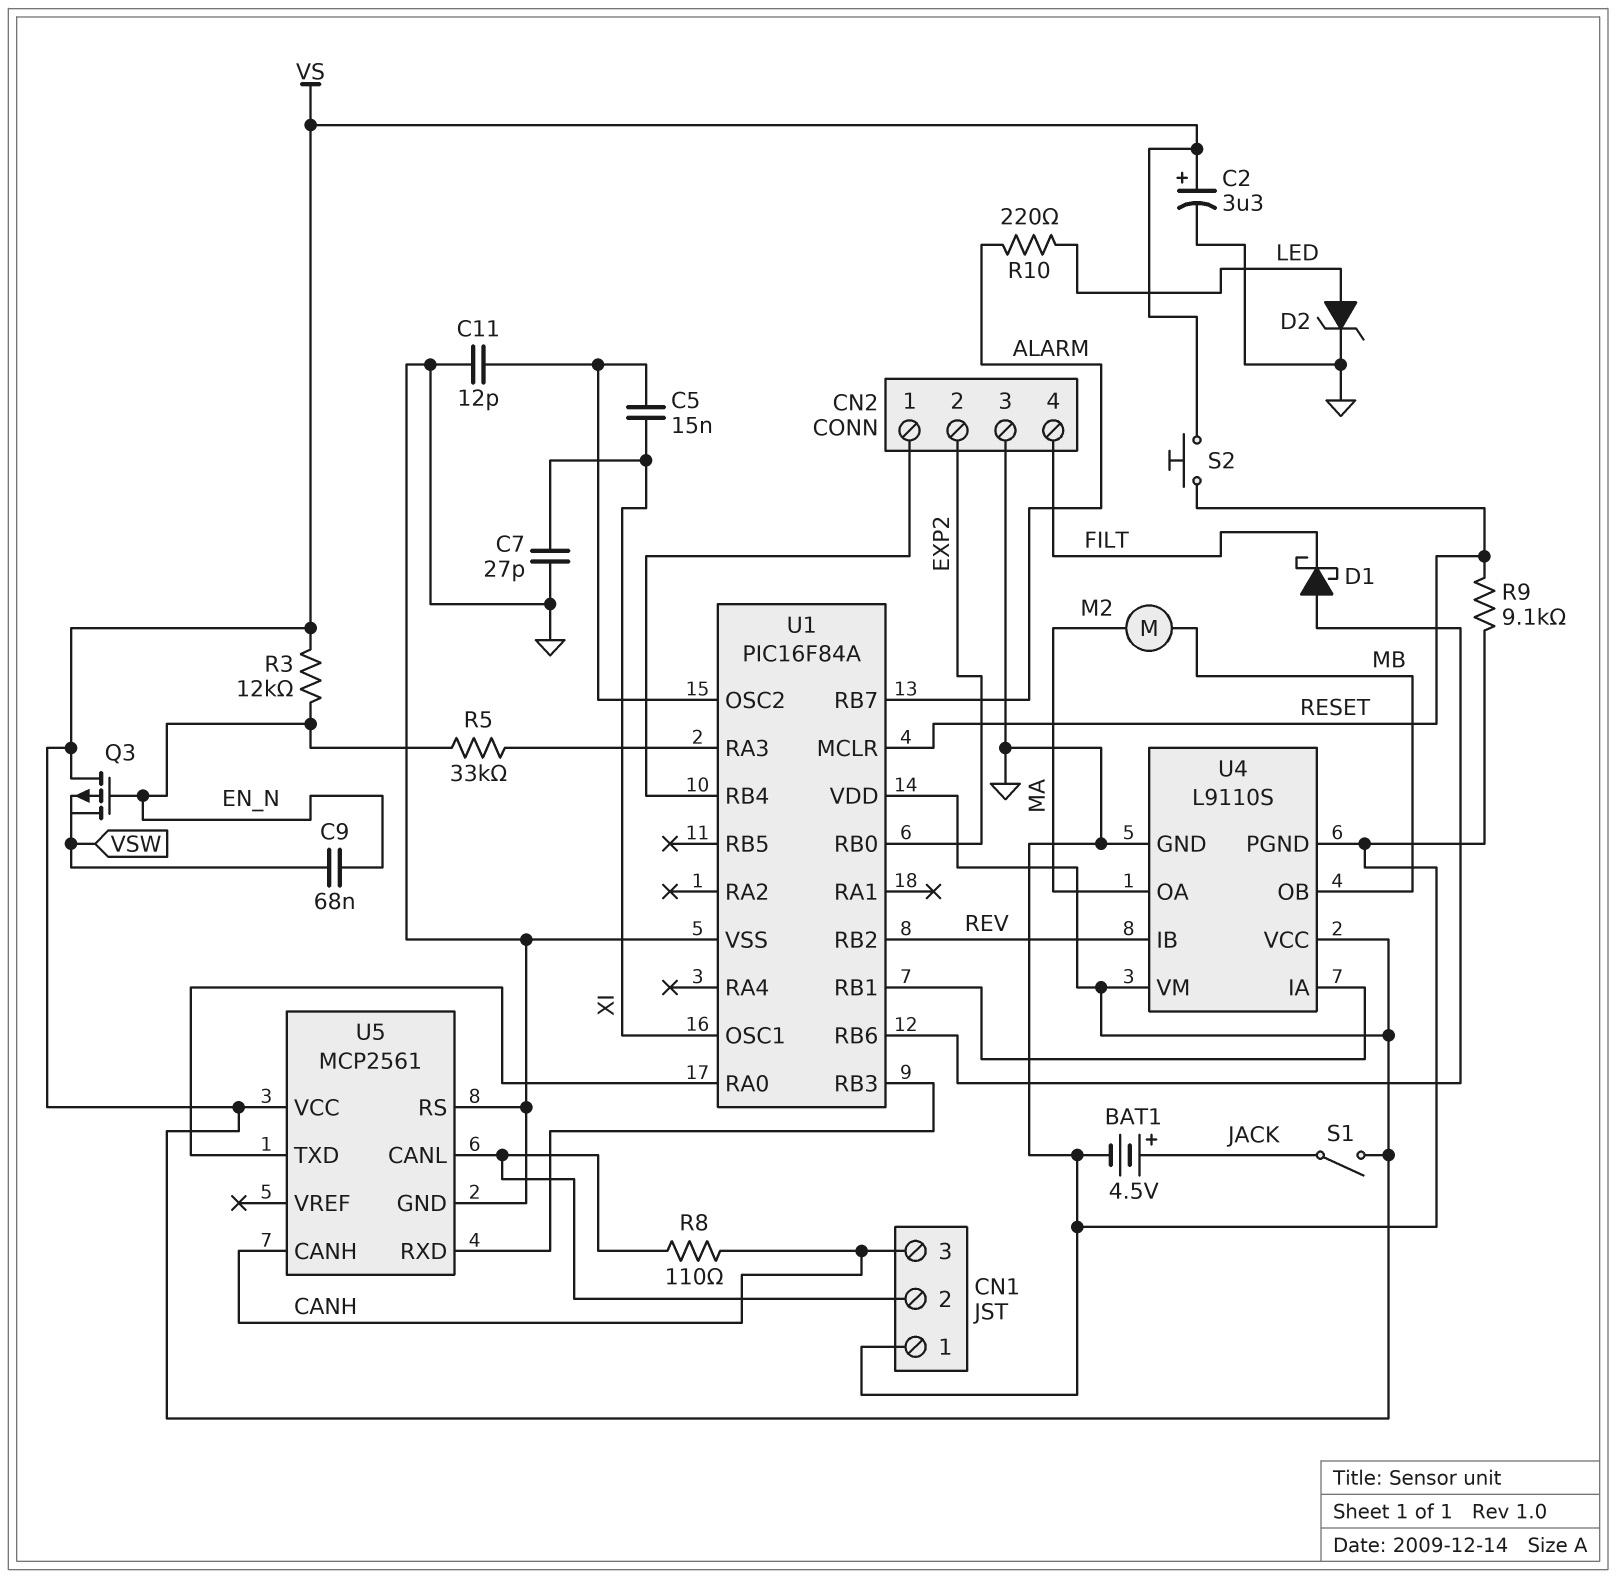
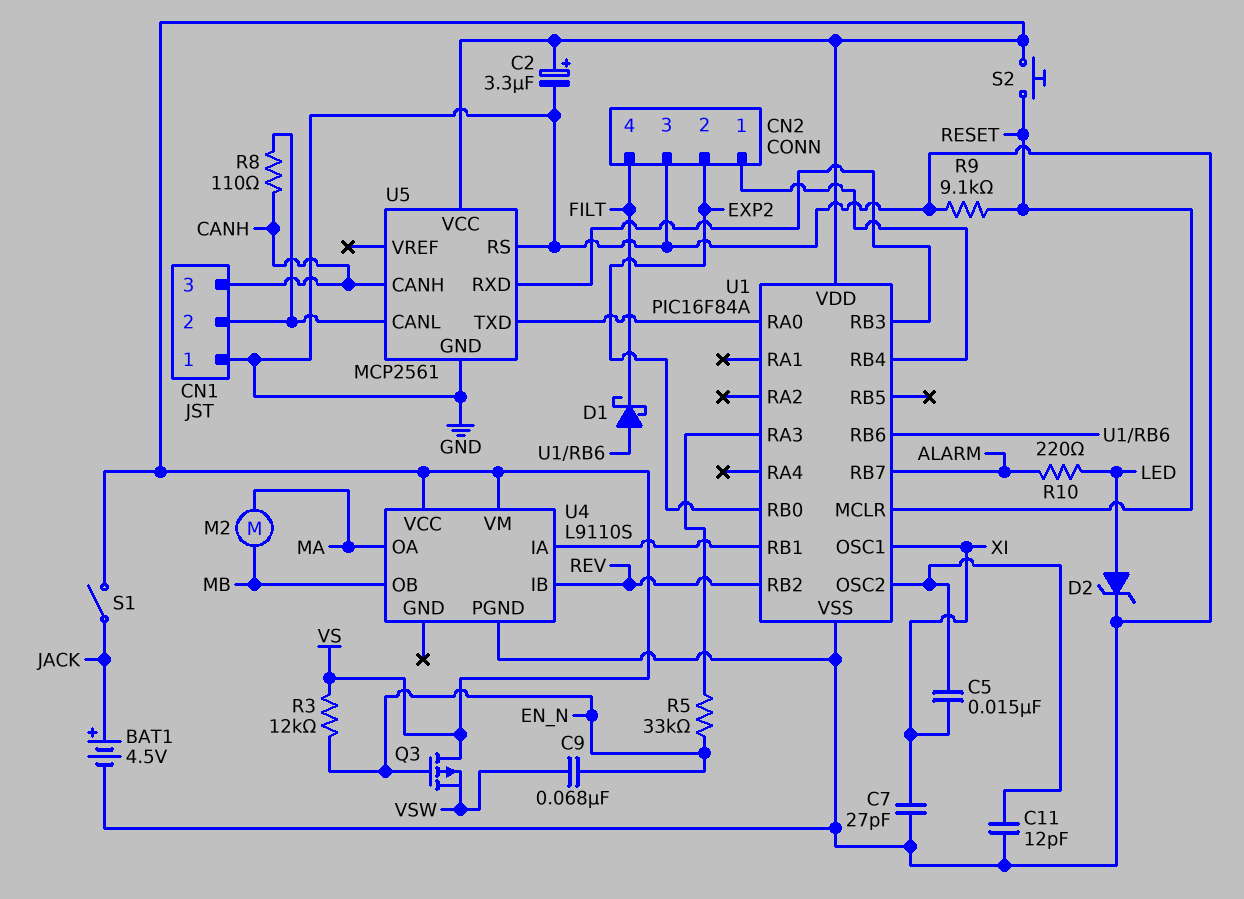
U4 pin GND: GND -> none

